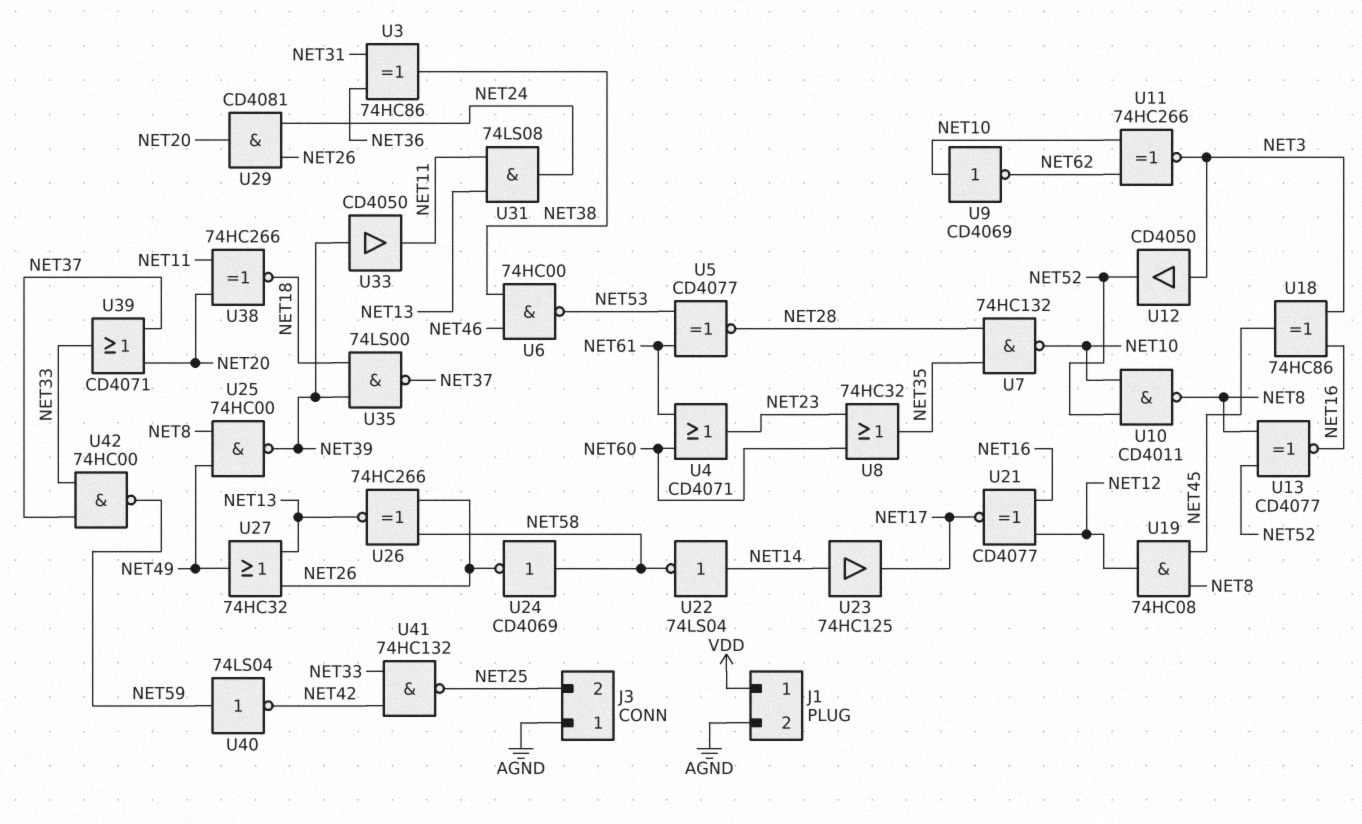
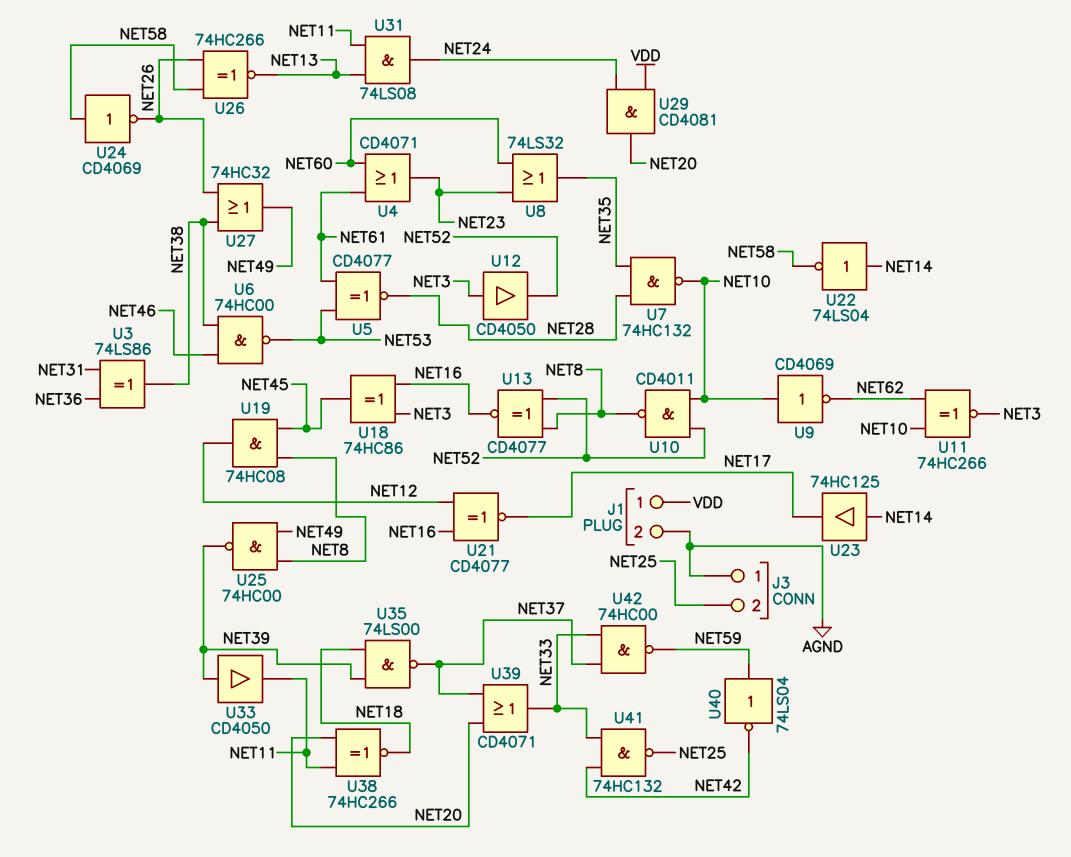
U3: XOR 74HC86 (in NET31, in NET36, out NET38) -> XOR 74LS86 (in NET31, in NET36, out NET38)
U8: OR 74HC32 (in NET23, in NET60, out NET35) -> OR 74LS32 (in NET23, in NET60, out NET35)
U27: OR 74HC32 (in NET13, in NET26, out NET49) -> OR 74HC32 (in NET26, in NET38, out NET49)
U29: AND CD4081 (in NET24, in NET26, out NET20) -> AND CD4081 (in NET24, in VDD, out NET20)

